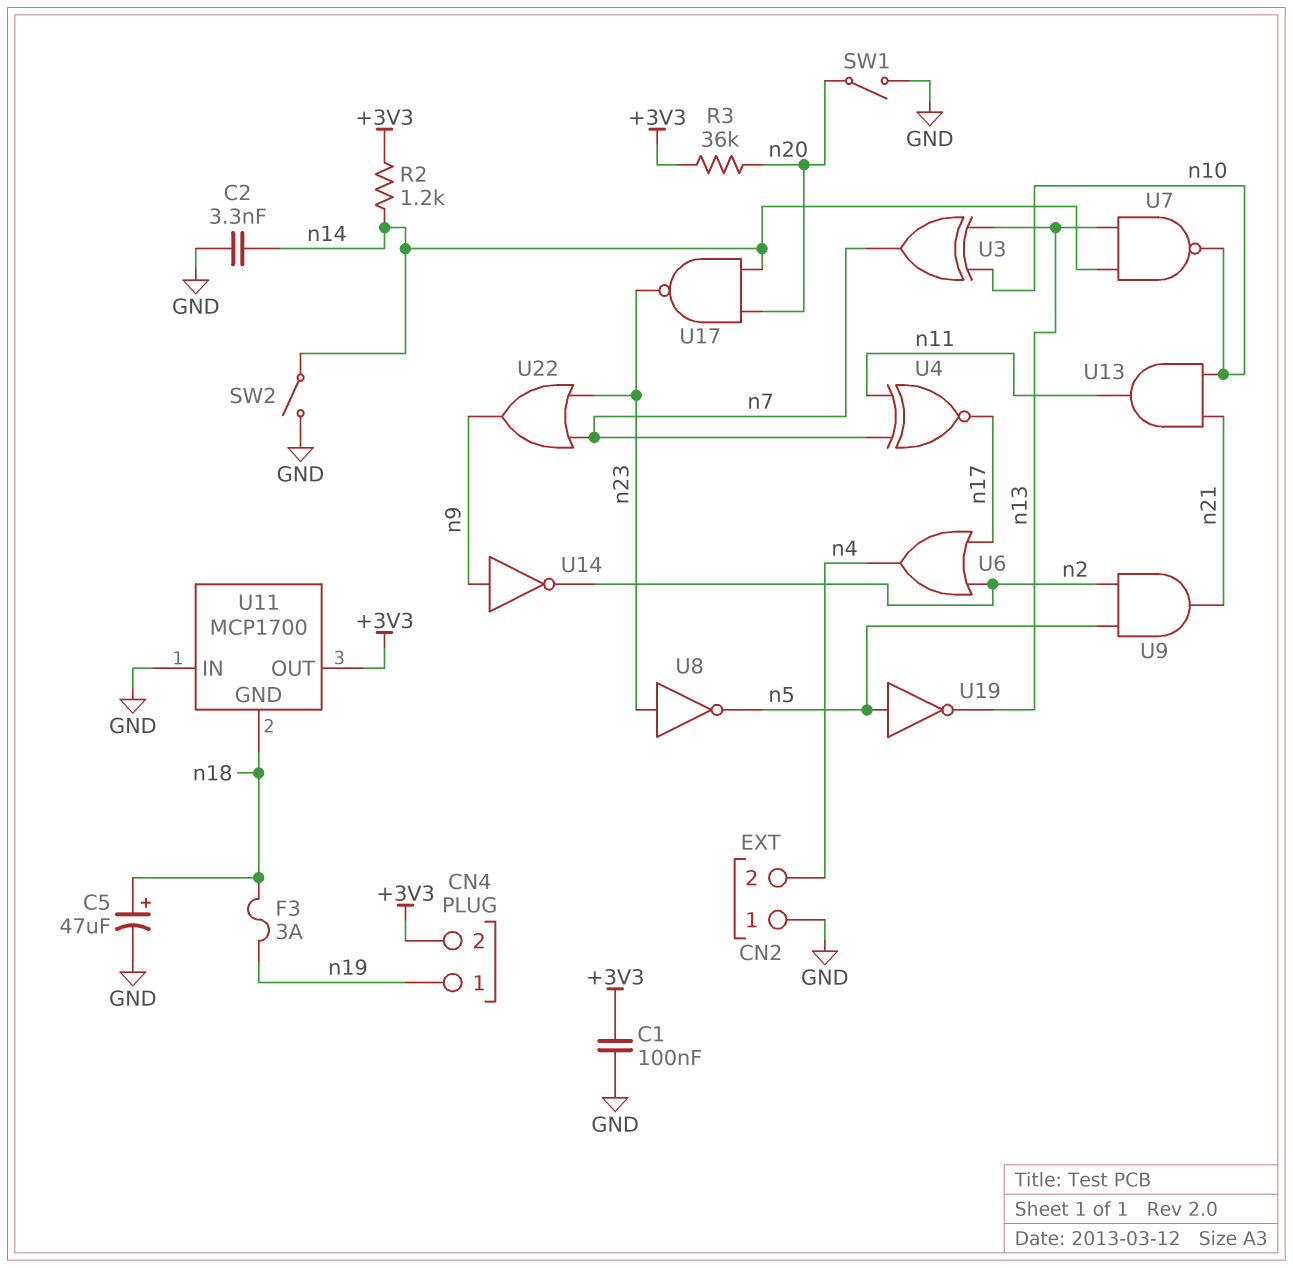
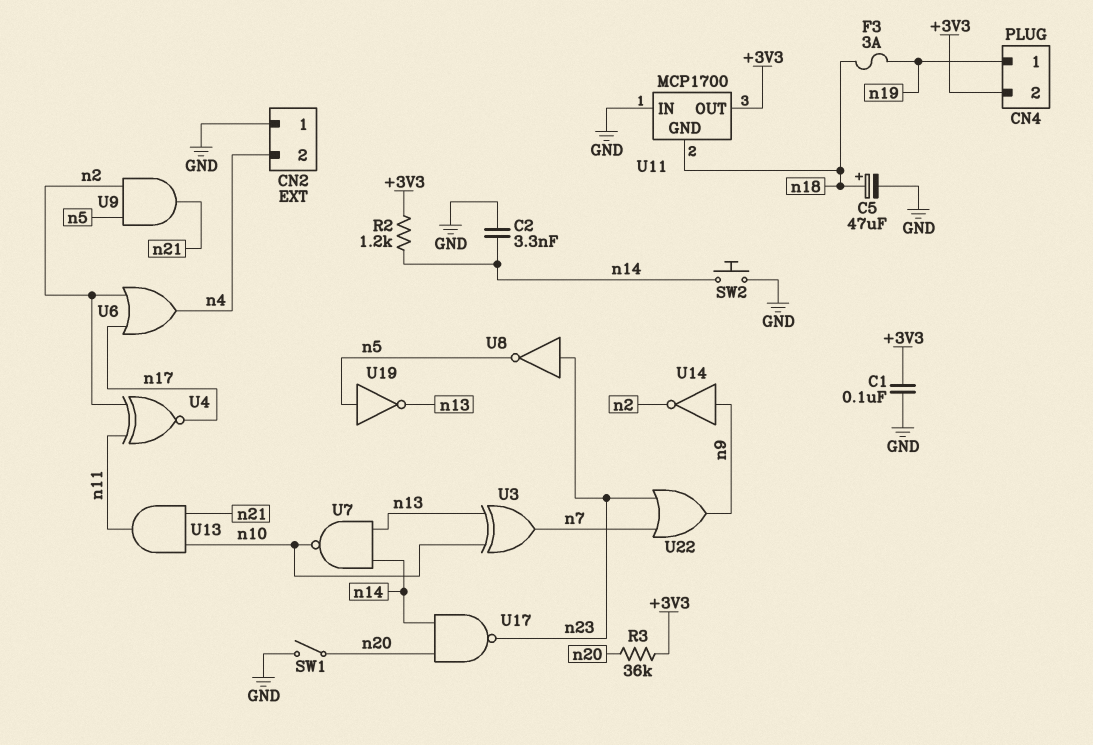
SW2: switch (GND, n14) -> button (GND, n14)
U4: XNOR (in n7, in n11, out n17) -> XNOR (in n2, in n11, out n17)

